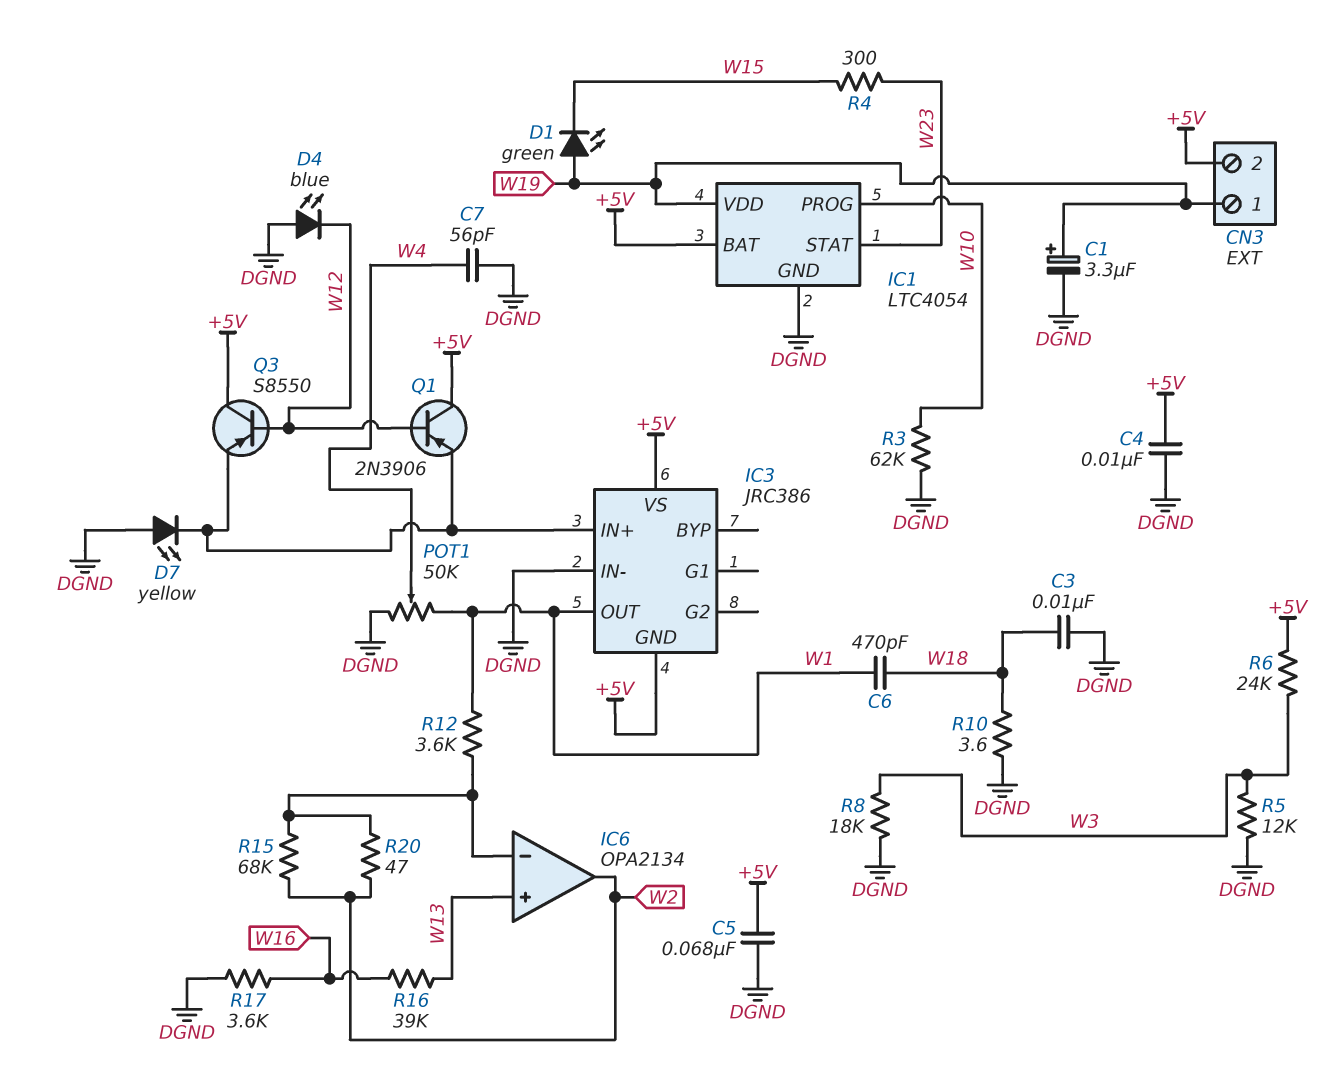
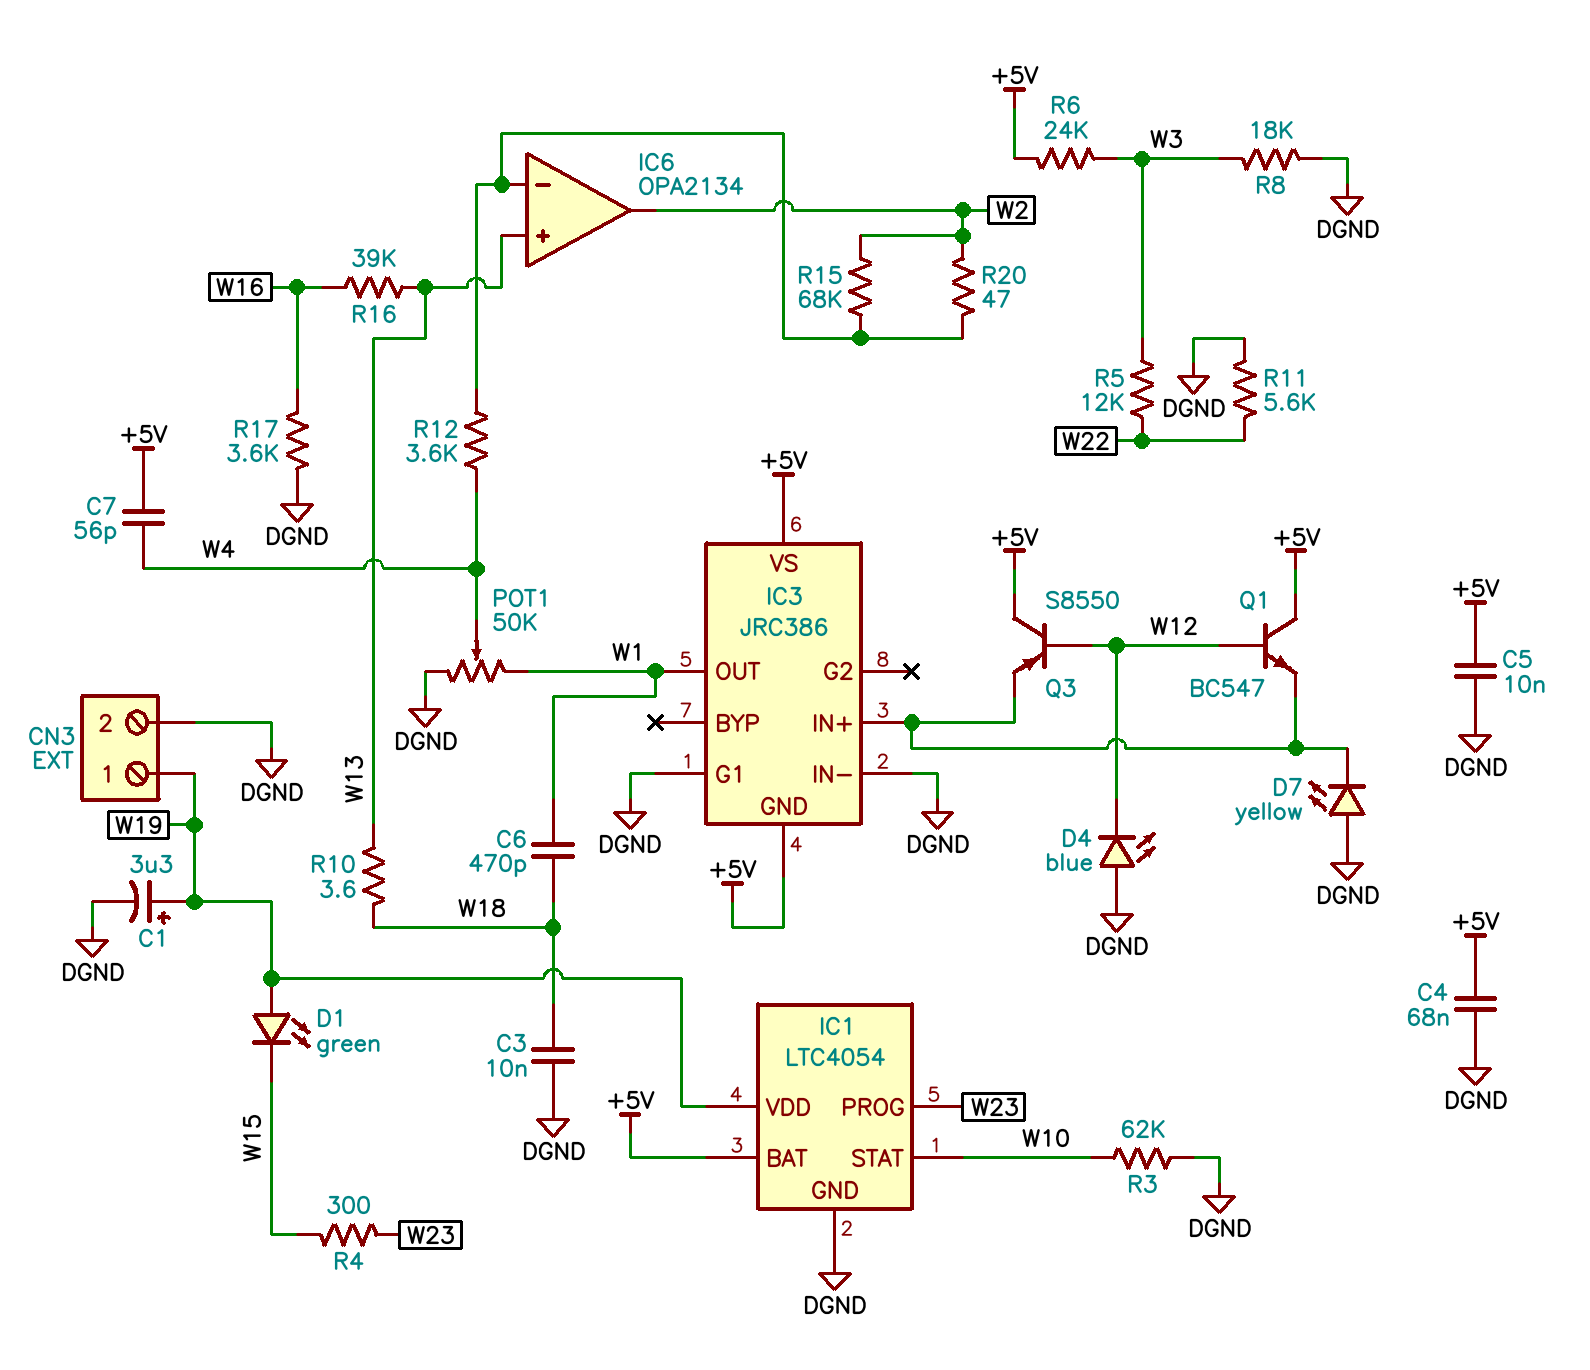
C4: 10nF (+5V, DGND) -> 68nF (+5V, DGND)
C5: 68nF (+5V, DGND) -> 10nF (+5V, DGND)
C7: 56pF (DGND, W4) -> 56pF (+5V, W4)
CN3 pin 2: +5V -> DGND
IC1 pin PROG: W10 -> W23
IC1 pin STAT: W23 -> W10
IC3 pin G1: none -> DGND
Q1: PNP 2N3906 (B W12, C +5V, E IC3/IN+) -> NPN BC547 (B W12, C +5V, E IC3/IN+)
R5: 12k (DGND, W3) -> 12k (W3, W22)
R10: 3.6 (DGND, W18) -> 3.6 (W13, W18)
R11: none -> 5.6k (DGND, W22)
R12: 3.6k (IC6/in-, W1) -> 3.6k (IC6/in-, W4)

